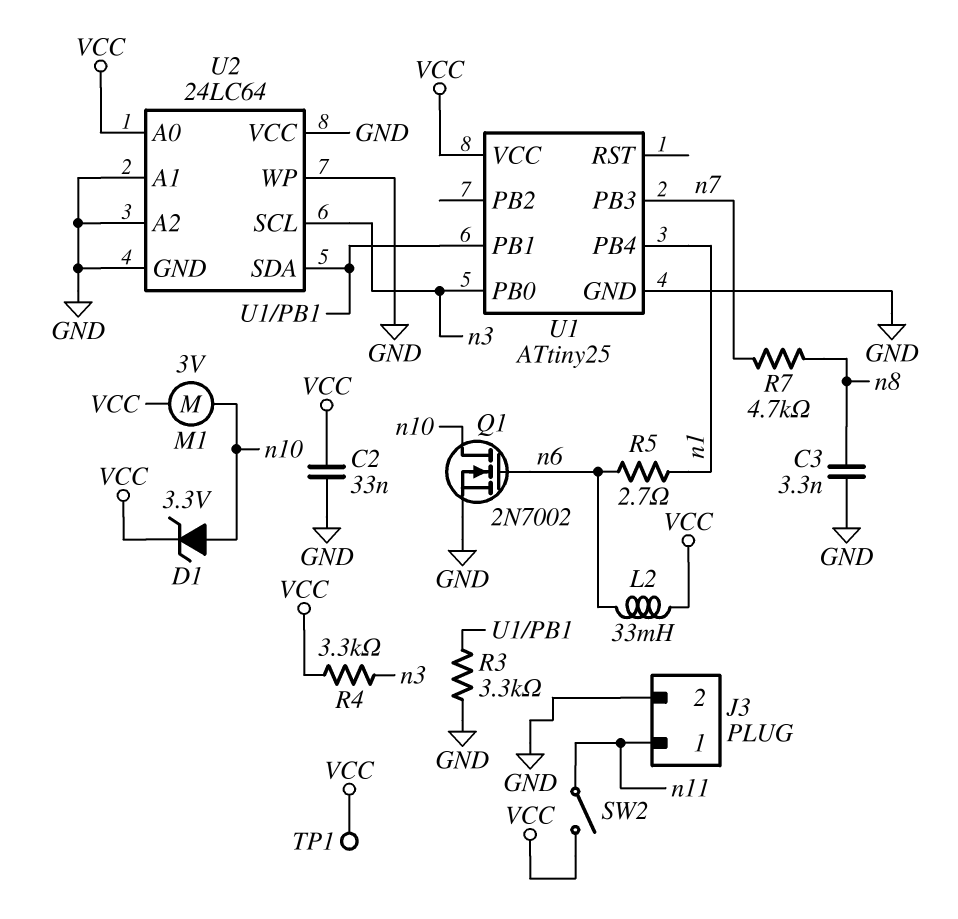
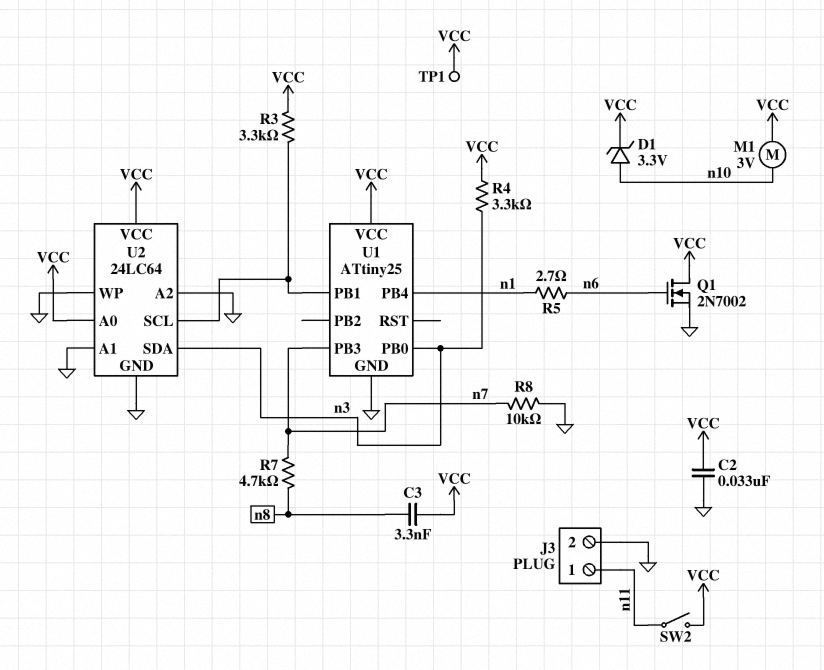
C3: 3.3nF (GND, n8) -> 3.3nF (VCC, n8)
L2: 33mH (VCC, n6) -> none
Q1: NMOS 2N7002 (G n6, D n10, S GND) -> NMOS 2N7002 (G n6, D VCC, S GND)
R3: 3.3k (GND, U1/PB1) -> 3.3k (U1/PB1, VCC)
R8: none -> 10k (GND, n7)
U2 pin SCL: n3 -> U1/PB1
U2 pin SDA: U1/PB1 -> n3
U2 pin VCC: GND -> VCC

